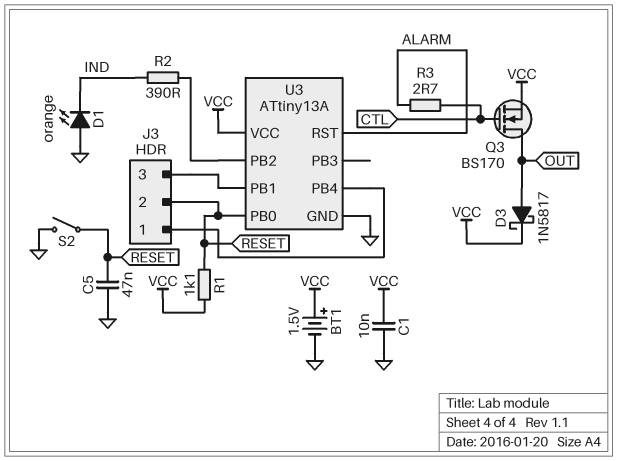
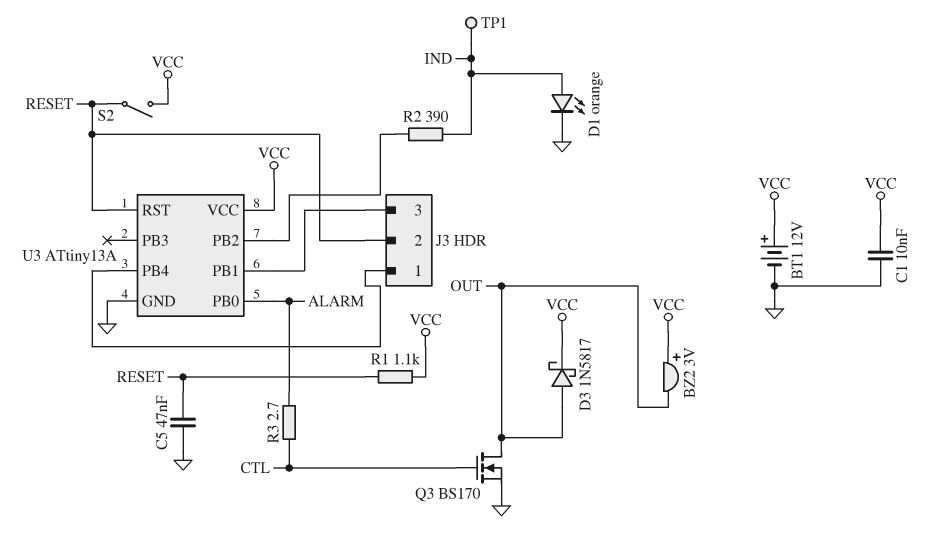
BT1: 1.5V (plus VCC, minus GND) -> 12V (plus VCC, minus GND)
BZ2: none -> buzzer 3V (plus VCC, minus OUT)
D1: LED orange (A GND, K IND) -> LED orange (A IND, K GND)
Q3: NMOS BS170 (G CTL, D OUT, S VCC) -> NMOS BS170 (G CTL, D OUT, S GND)
S2: switch (GND, RESET) -> switch (RESET, VCC)
TP1: none -> test point (IND)
U3 pin PB0: RESET -> ALARM
U3 pin RST: ALARM -> RESET

